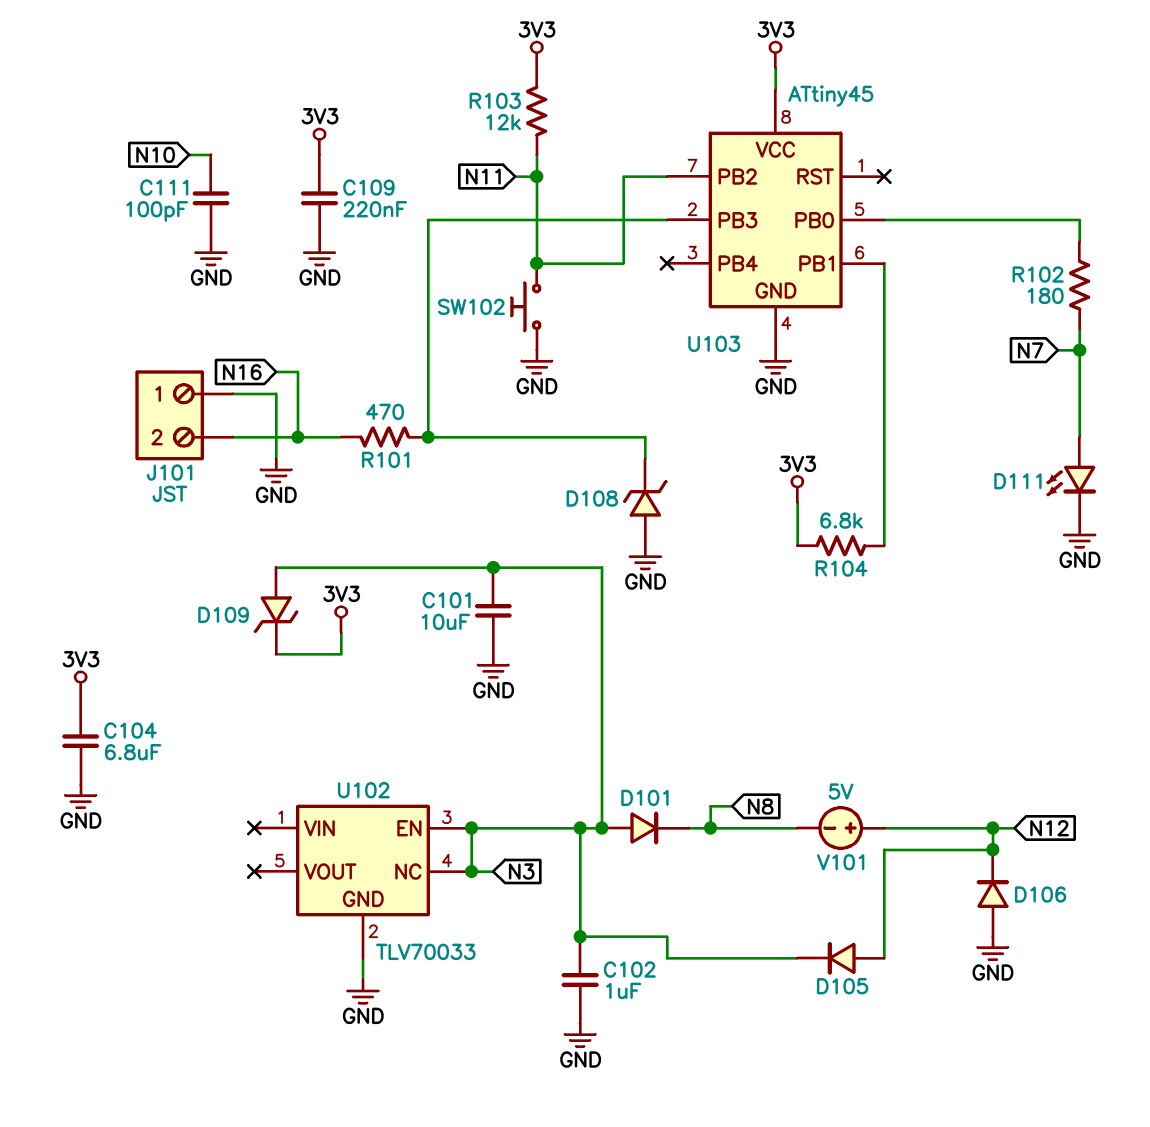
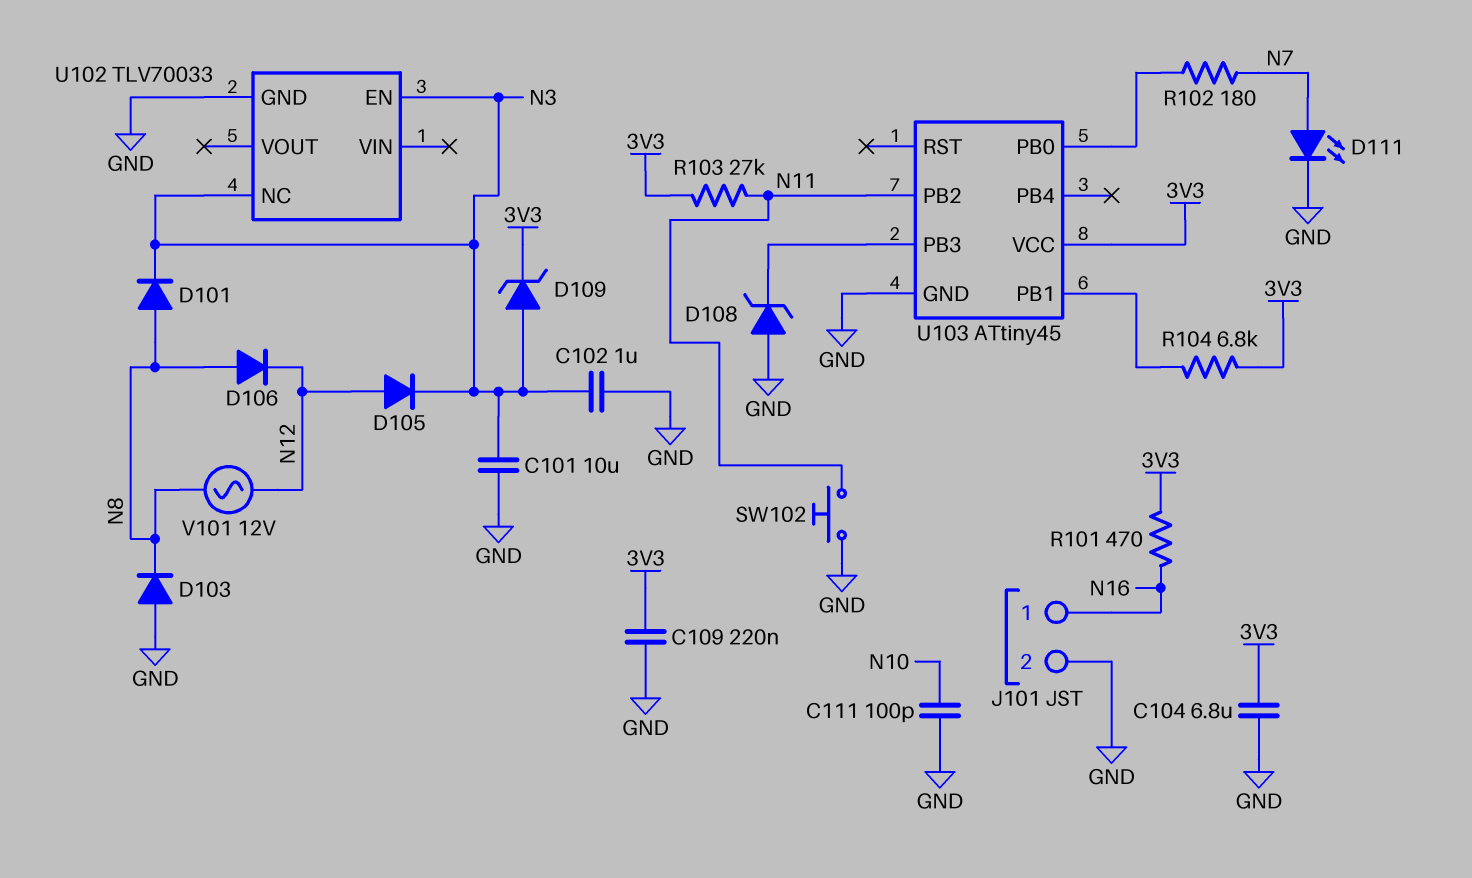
D101: diode (A N3, K N8) -> diode (A N8, K N3)
D103: none -> diode (A GND, K N8)
D106: diode (A GND, K N12) -> diode (A N8, K N12)
J101 pin 1: GND -> N16
J101 pin 2: N16 -> GND
R101: 470 (N16, U103/PB3) -> 470 (3V3, N16)
R103: 12k (3V3, N11) -> 27k (3V3, N11)
V101: 5V (plus N12, minus N8) -> AC 12V (N8, N12)

